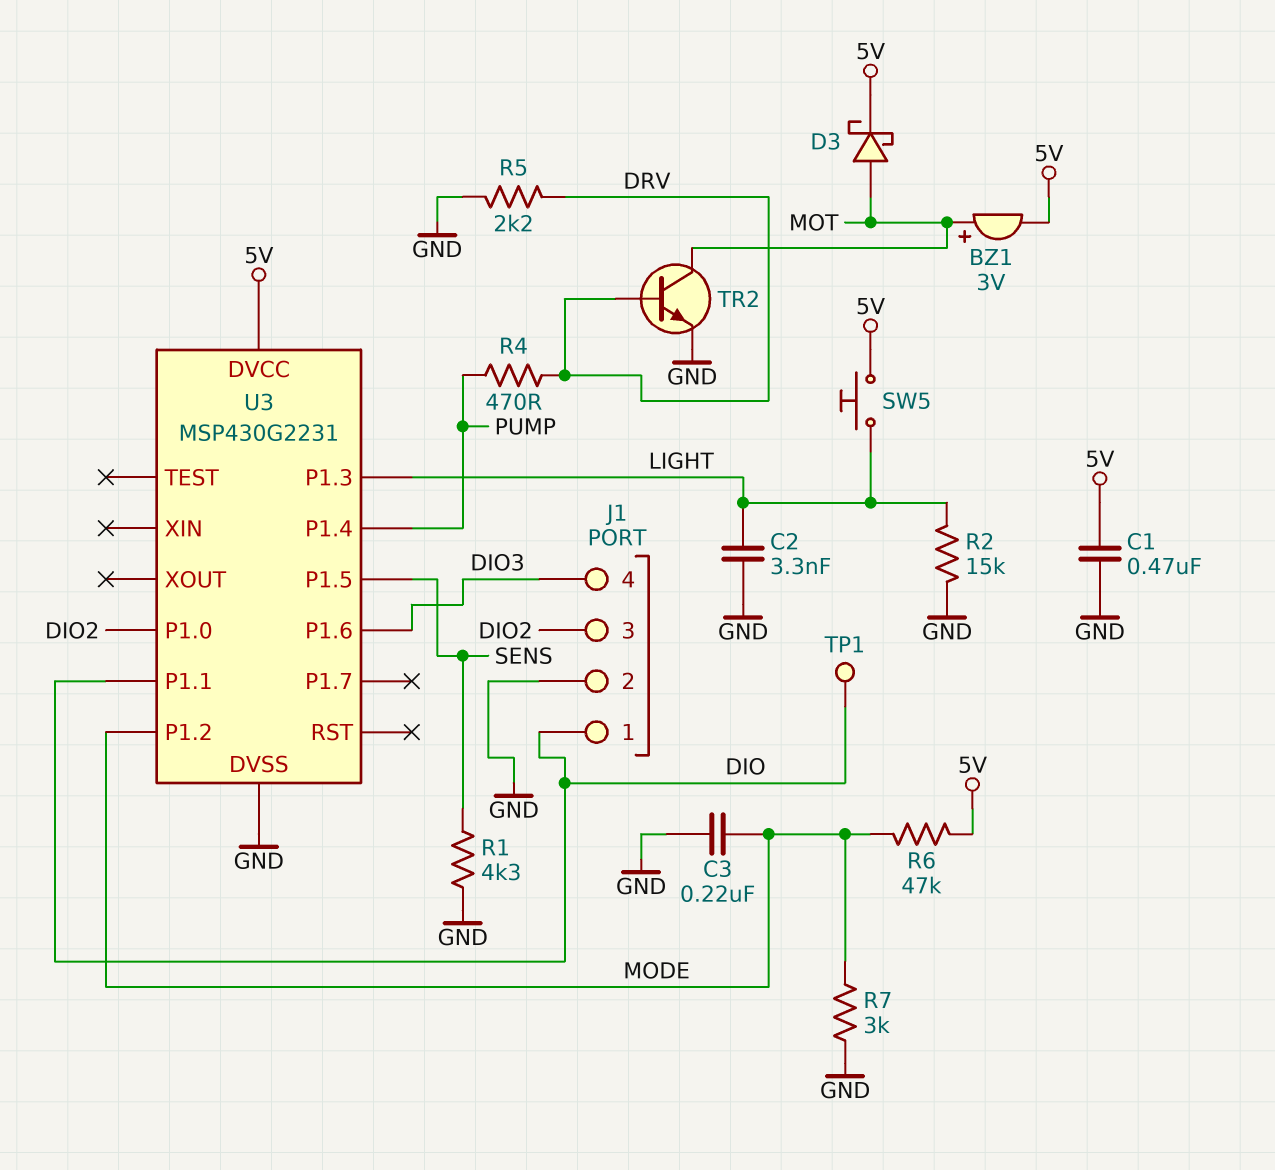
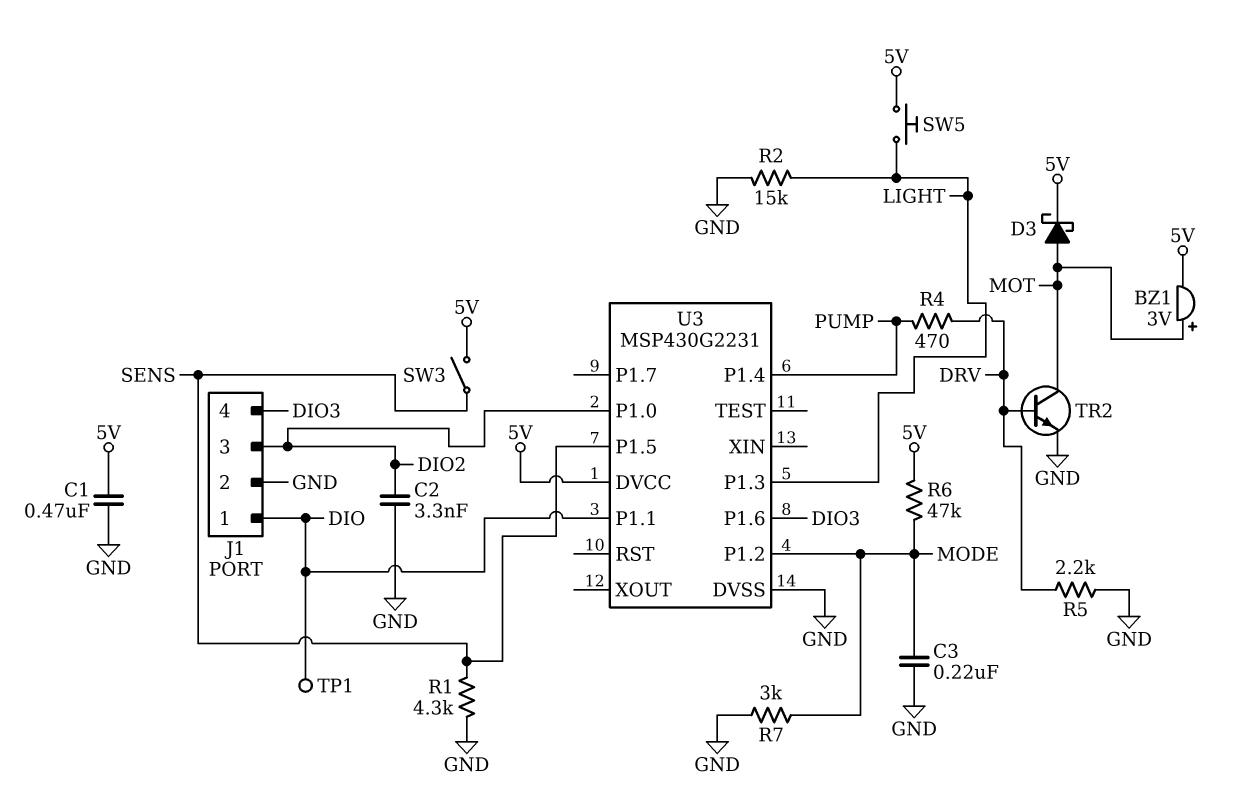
C2: 3.3nF (GND, LIGHT) -> 3.3nF (DIO2, GND)
SW3: none -> switch (5V, SENS)

